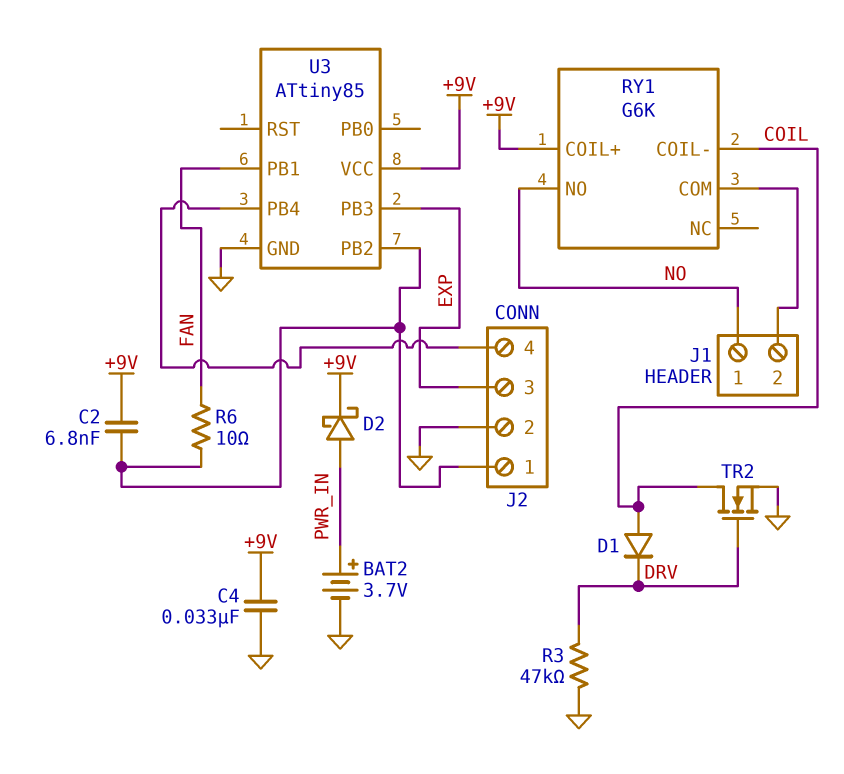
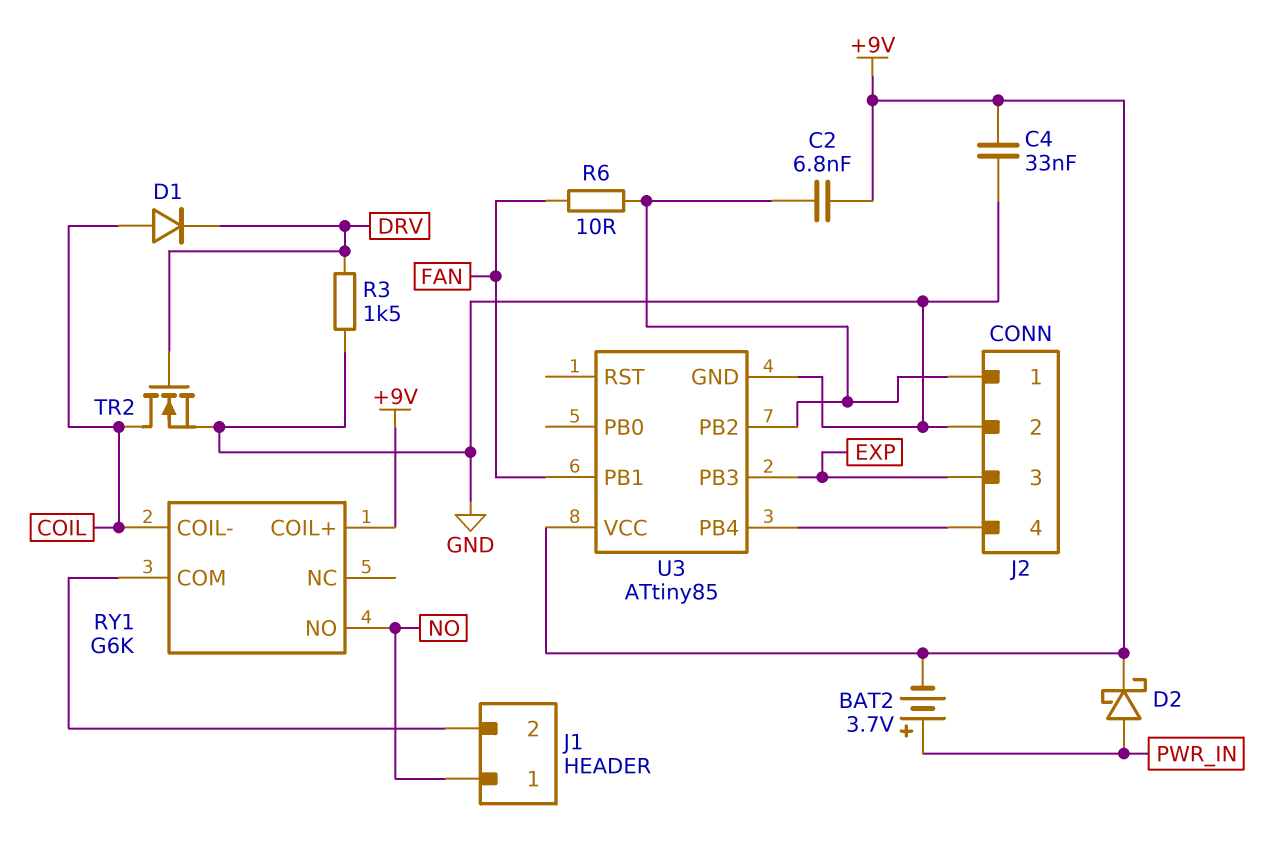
BAT2: 3.7V (plus PWR_IN, minus GND) -> 3.7V (plus PWR_IN, minus +9V)
R3: 47k (DRV, GND) -> 1.5k (DRV, GND)

